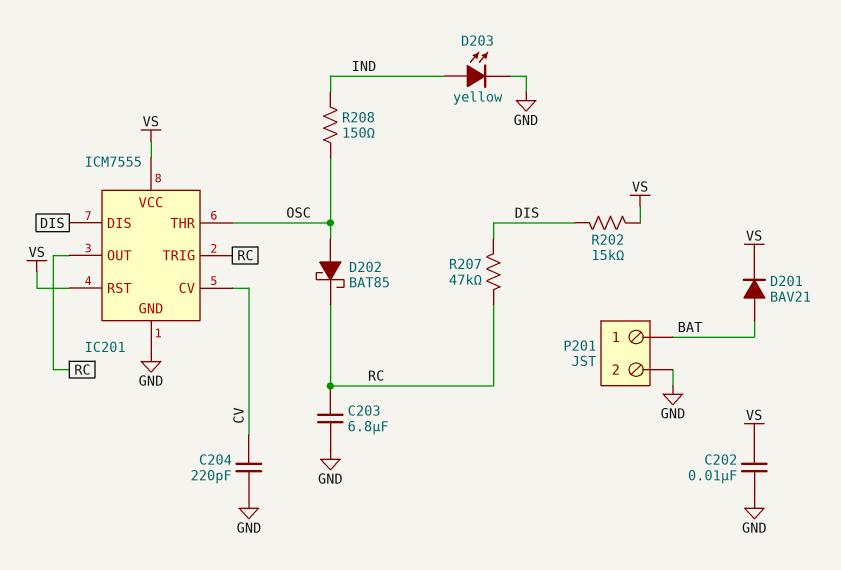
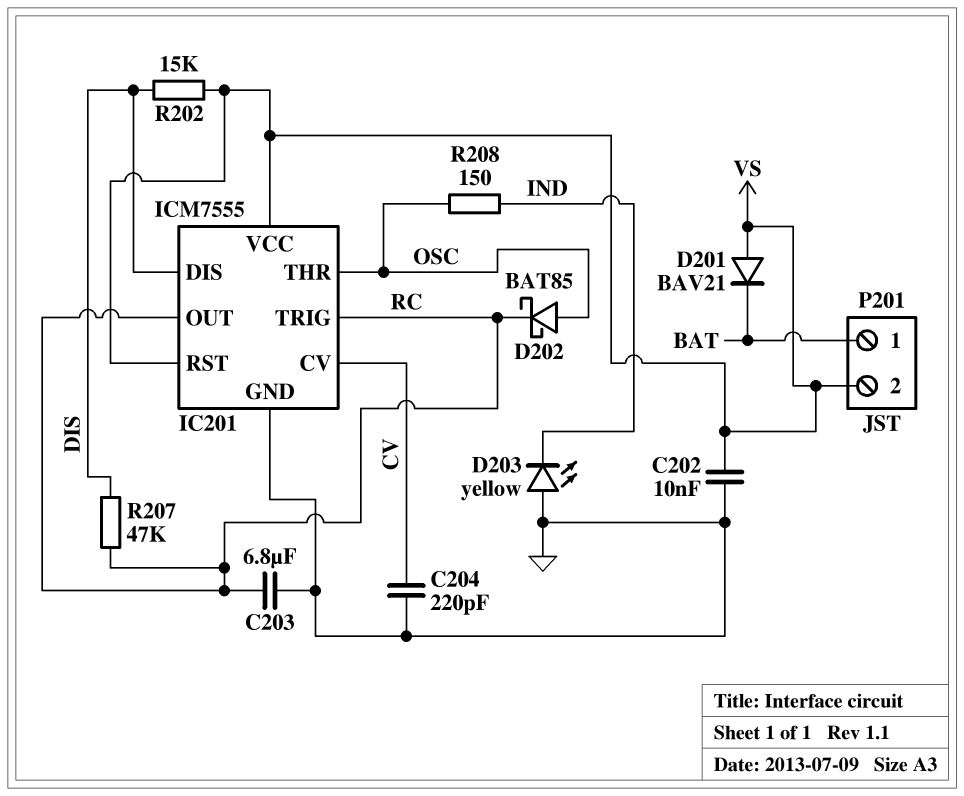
D201: diode BAV21 (A BAT, K VS) -> diode BAV21 (A VS, K BAT)
D203: LED yellow (A IND, K GND) -> LED yellow (A GND, K IND)
P201 pin 2: GND -> VS

